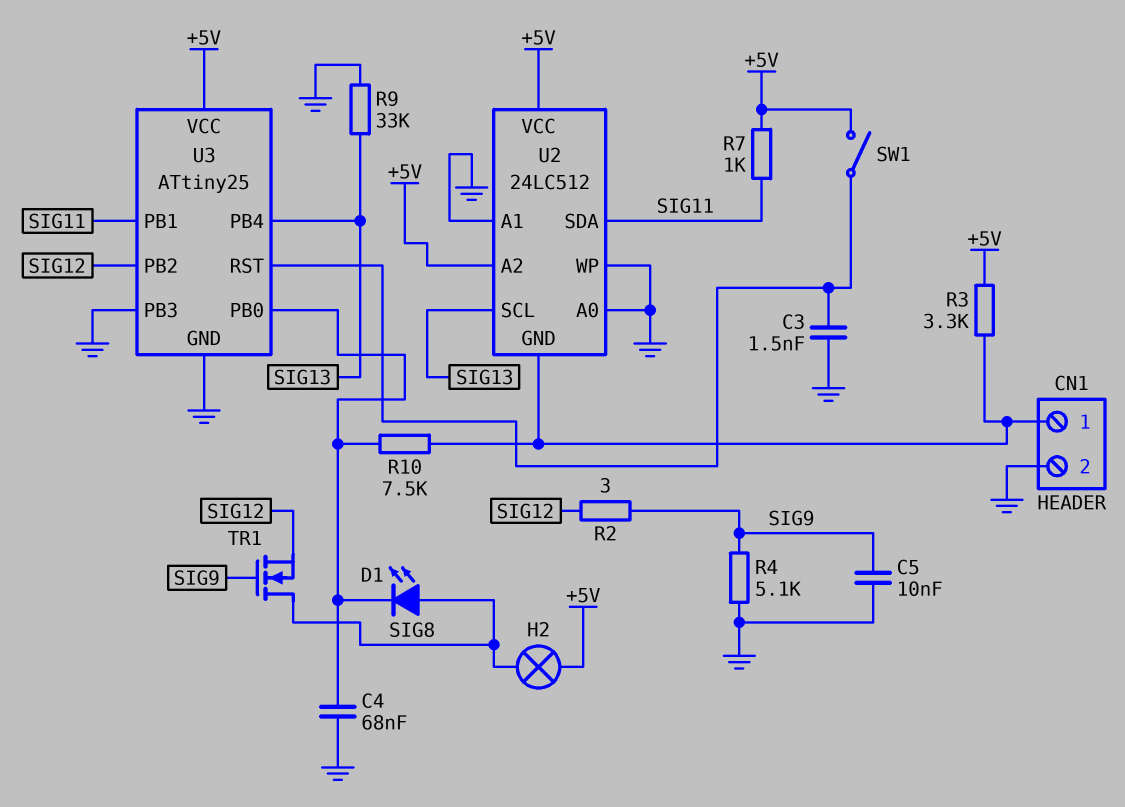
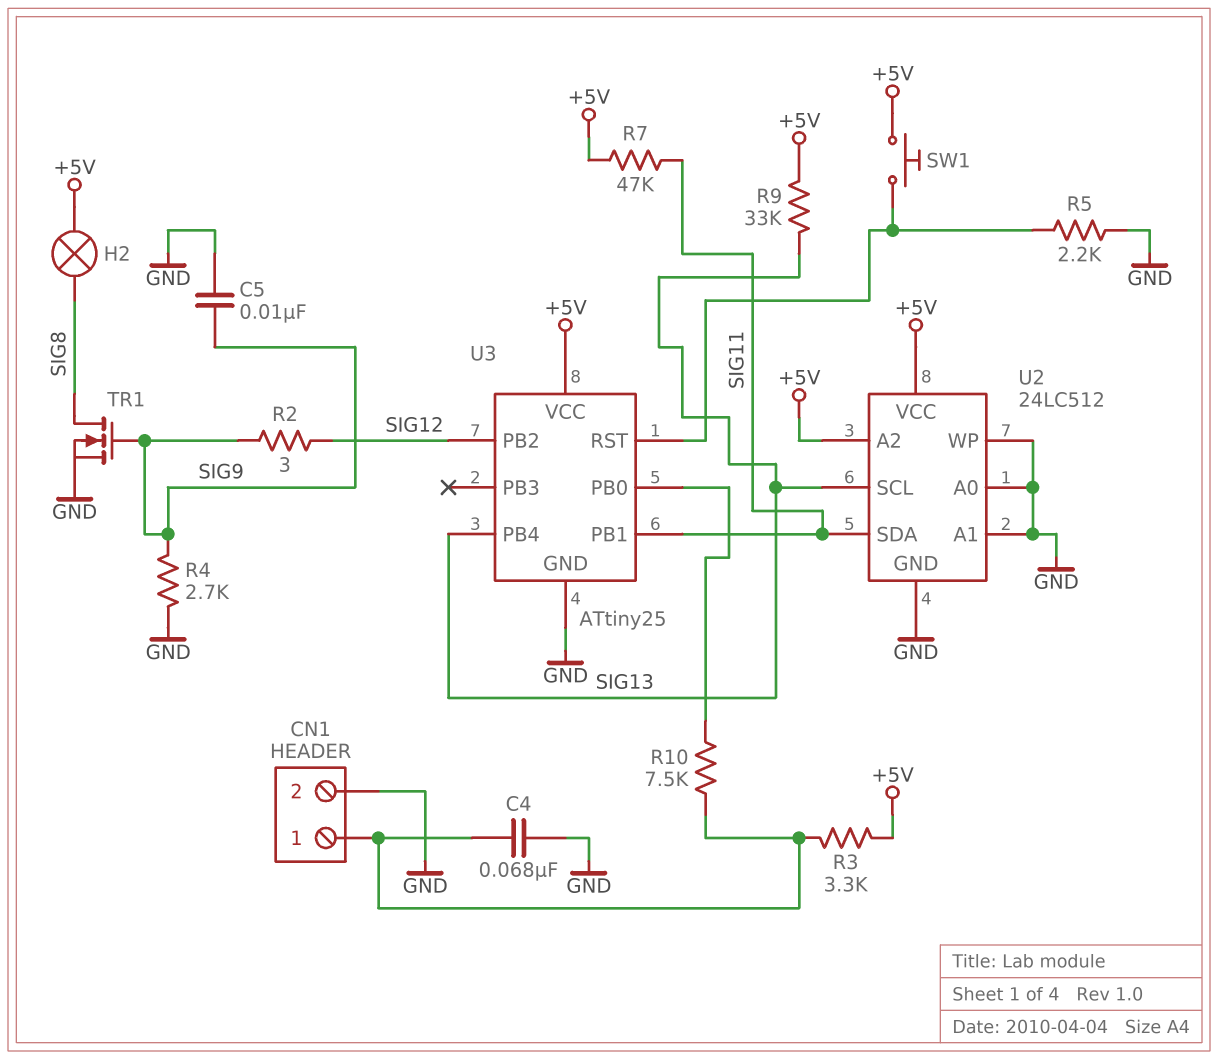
C3: 1.5nF (GND, U3/RST) -> none
C4: 68nF (GND, U3/PB0) -> 68nF (CN1/1, GND)
D1: LED (A SIG8, K U3/PB0) -> none
R4: 5.1k (GND, SIG9) -> 2.7k (GND, SIG9)
R5: none -> 2.2k (GND, U3/RST)
R7: 1k (+5V, SIG11) -> 47k (+5V, SIG11)
R9: 33k (GND, SIG13) -> 33k (+5V, SIG13)
SW1: switch (+5V, U3/RST) -> button (+5V, U3/RST)
TR1: NMOS (G SIG9, D SIG8, S SIG12) -> NMOS (G SIG9, D SIG8, S GND)
U2 pin GND: CN1/1 -> GND
U3 pin PB3: GND -> none

